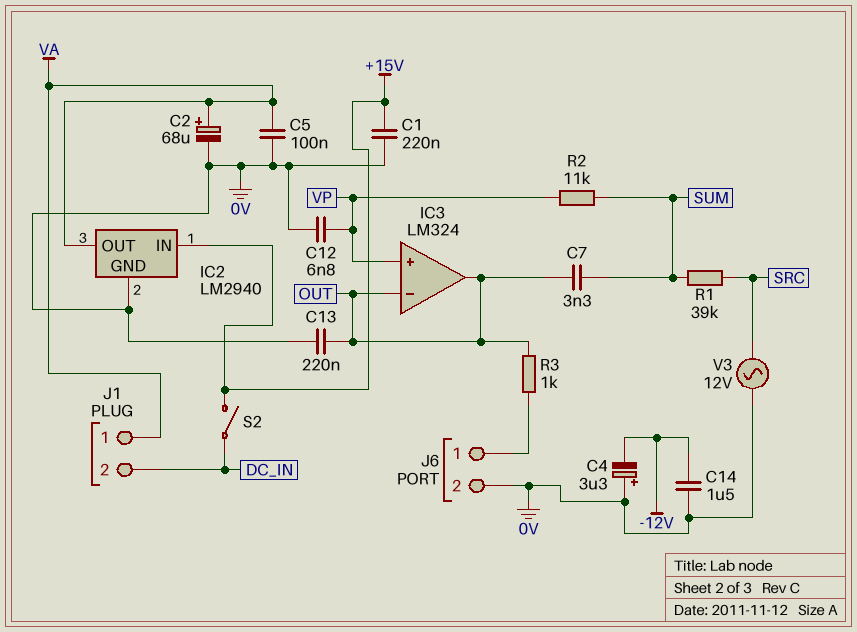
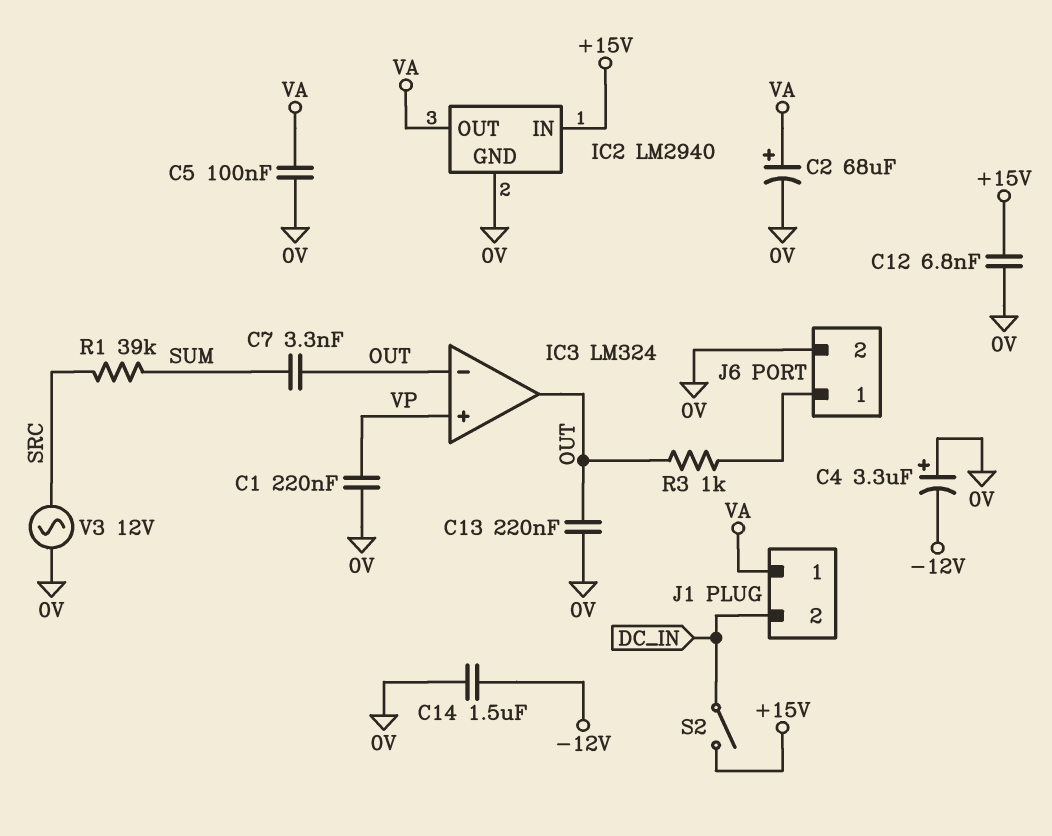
C1: 220nF (+15V, 0V) -> 220nF (0V, VP)
C12: 6.8nF (0V, VP) -> 6.8nF (+15V, 0V)
R2: 11k (SUM, VP) -> none

